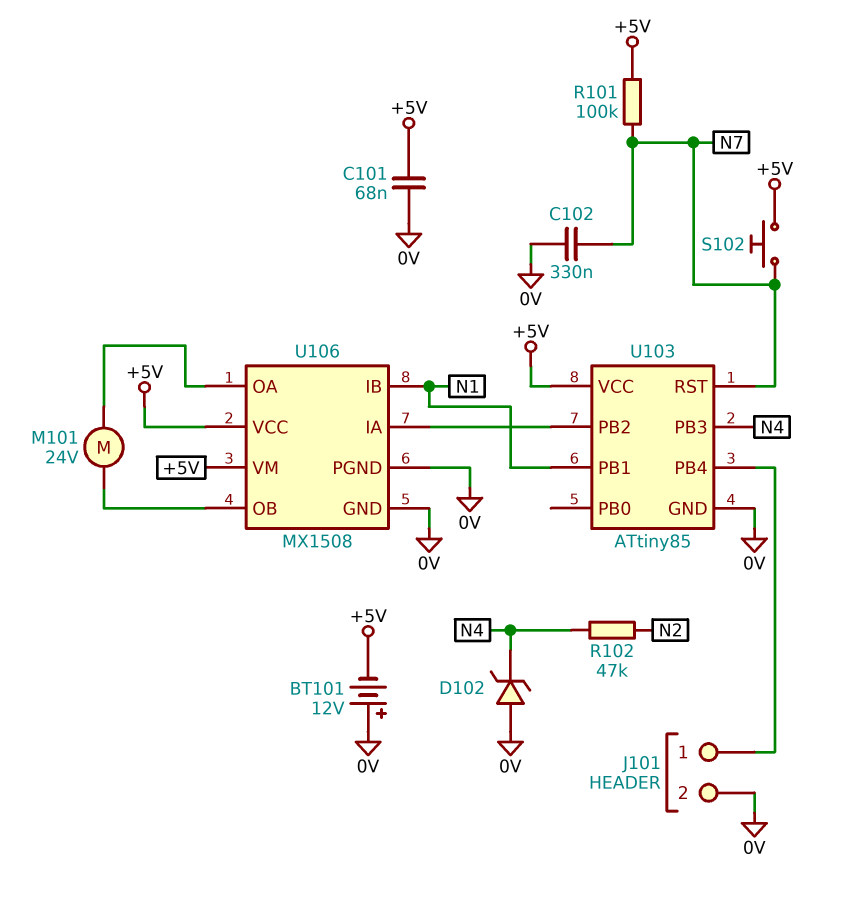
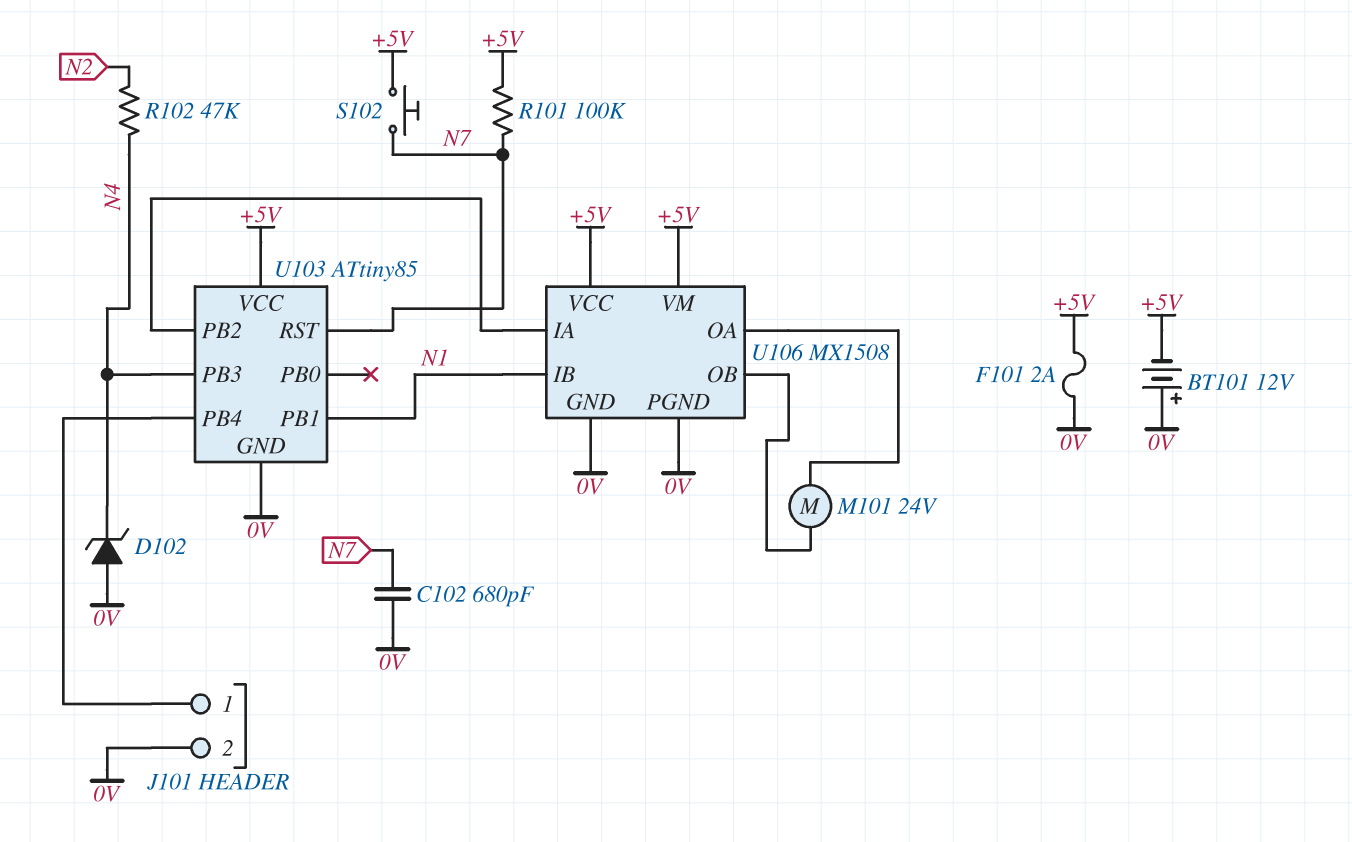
C101: 68nF (+5V, 0V) -> none
C102: 330nF (0V, N7) -> 680pF (0V, N7)
F101: none -> 2A (+5V, 0V)

